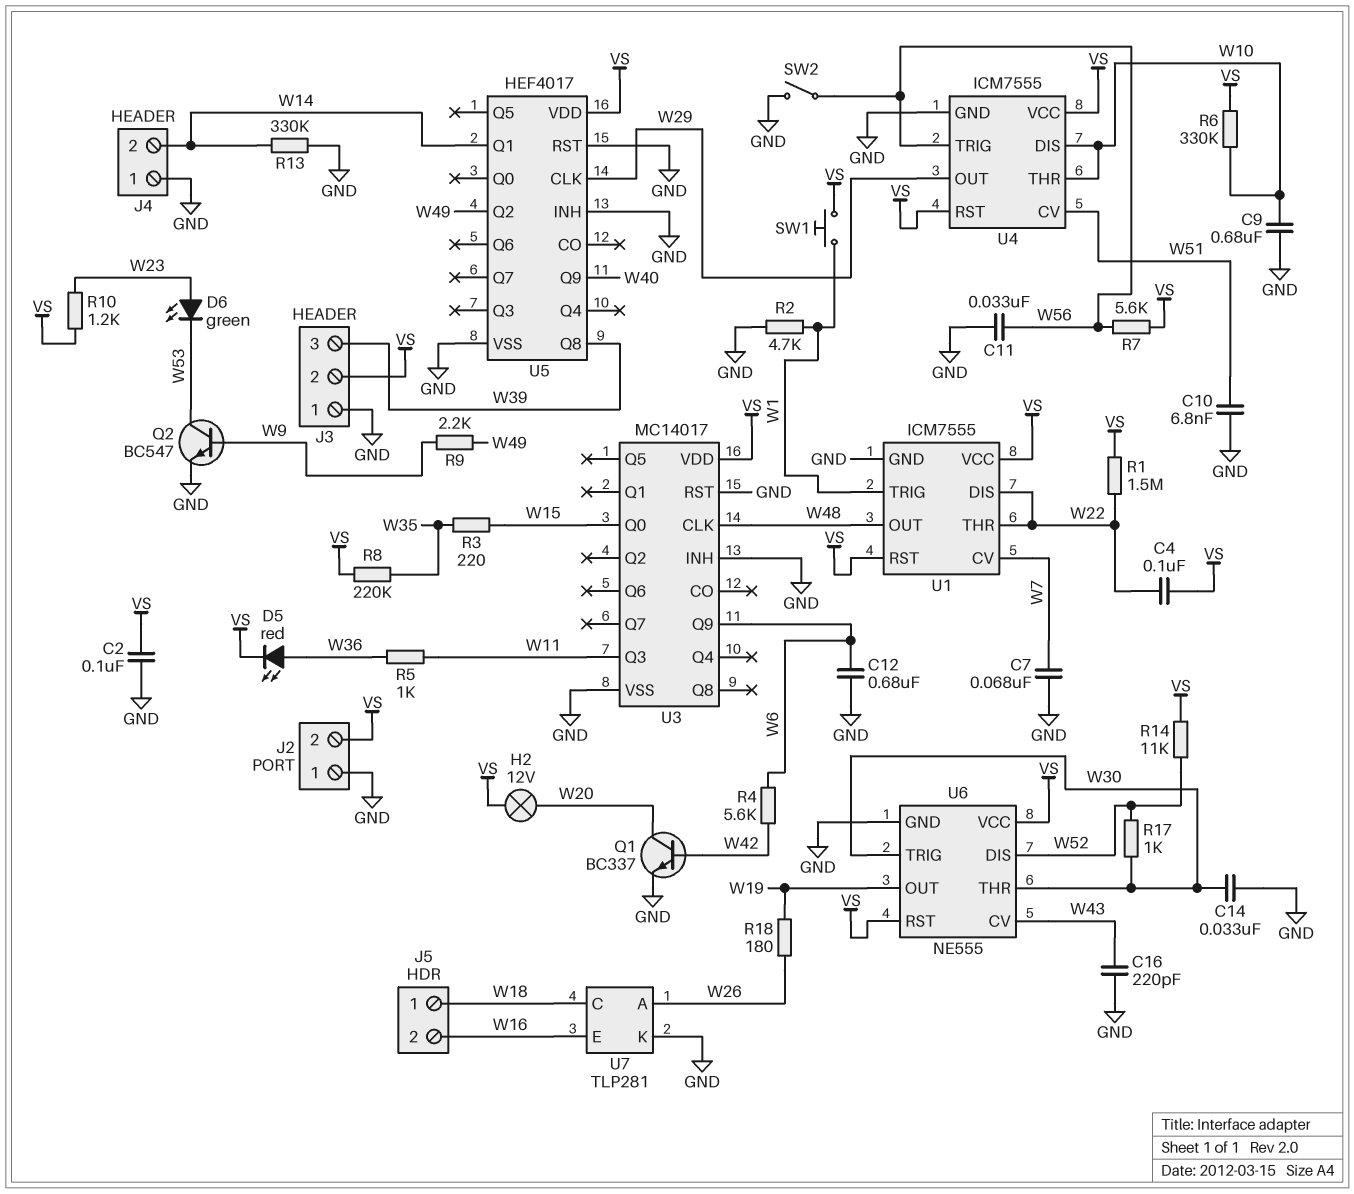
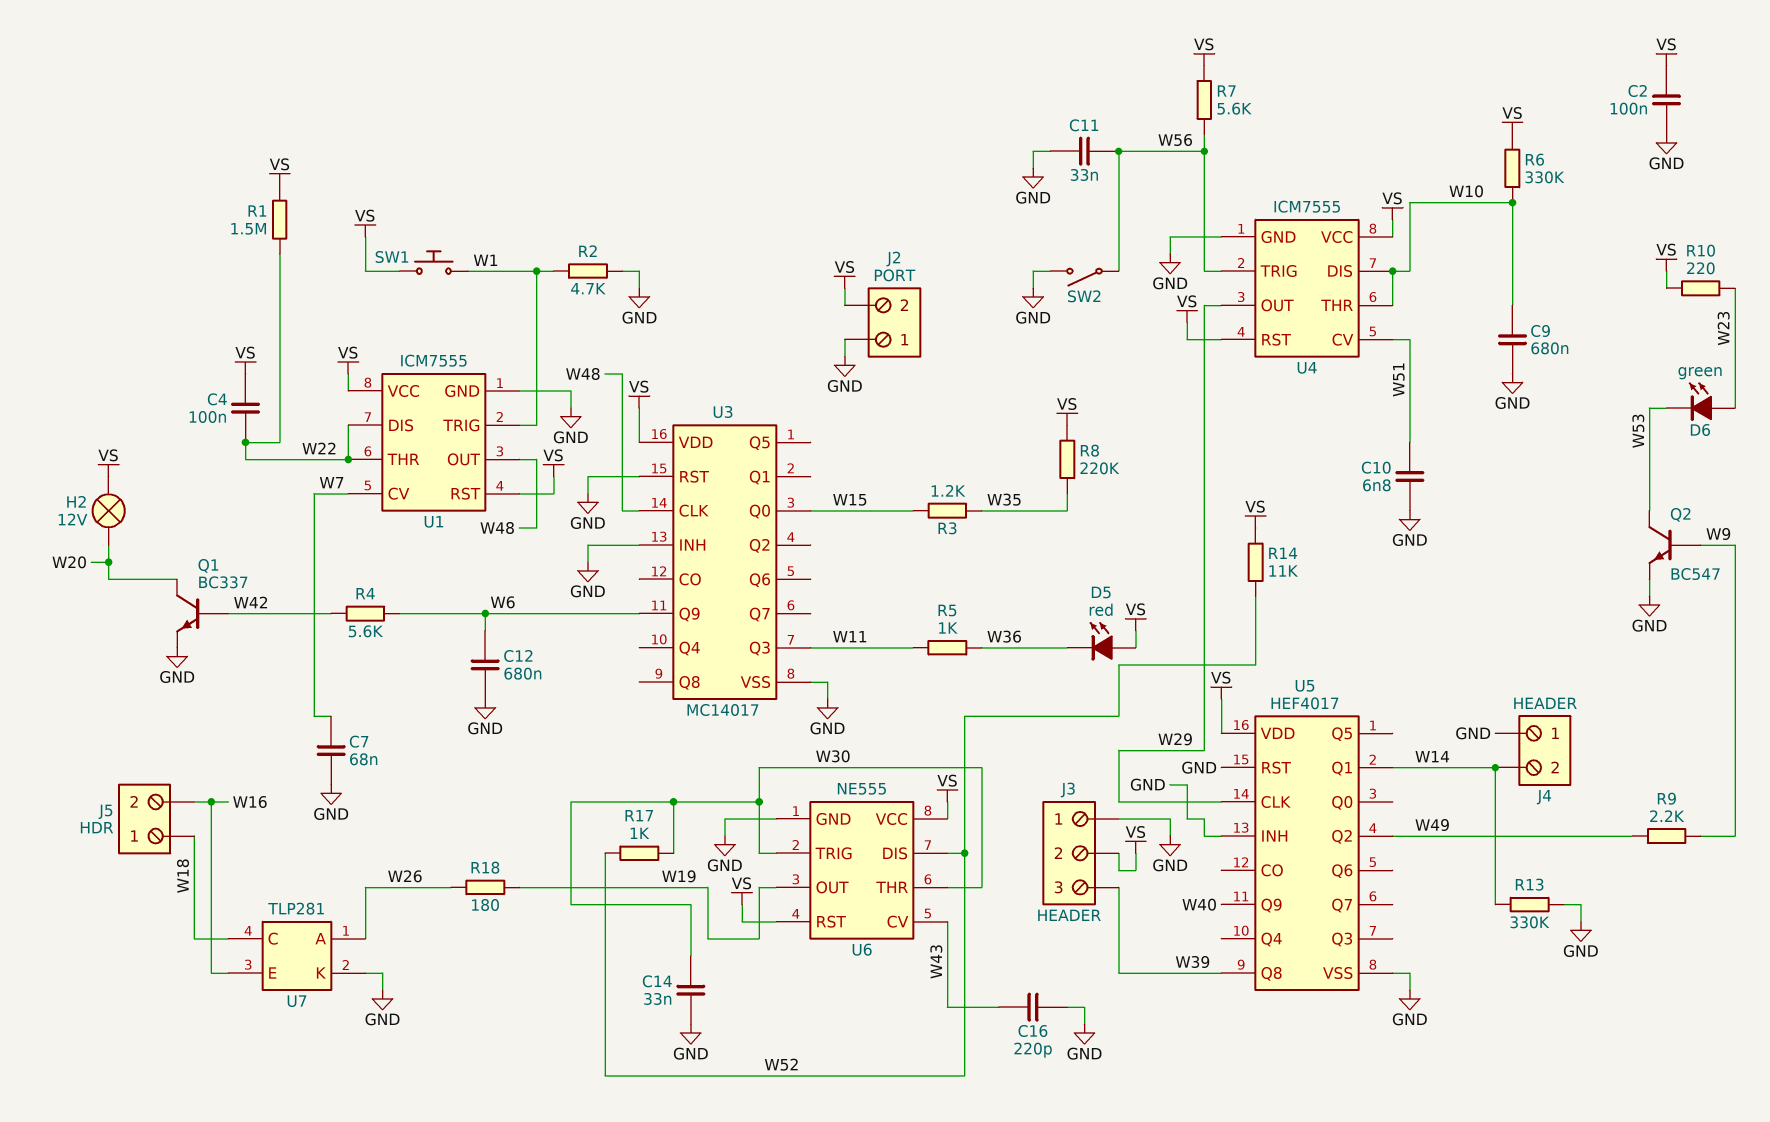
D5: LED red (A W36, K VS) -> LED red (A VS, K W36)
R3: 220 (W15, W35) -> 1.2k (W15, W35)
R10: 1.2k (VS, W23) -> 220 (VS, W23)

